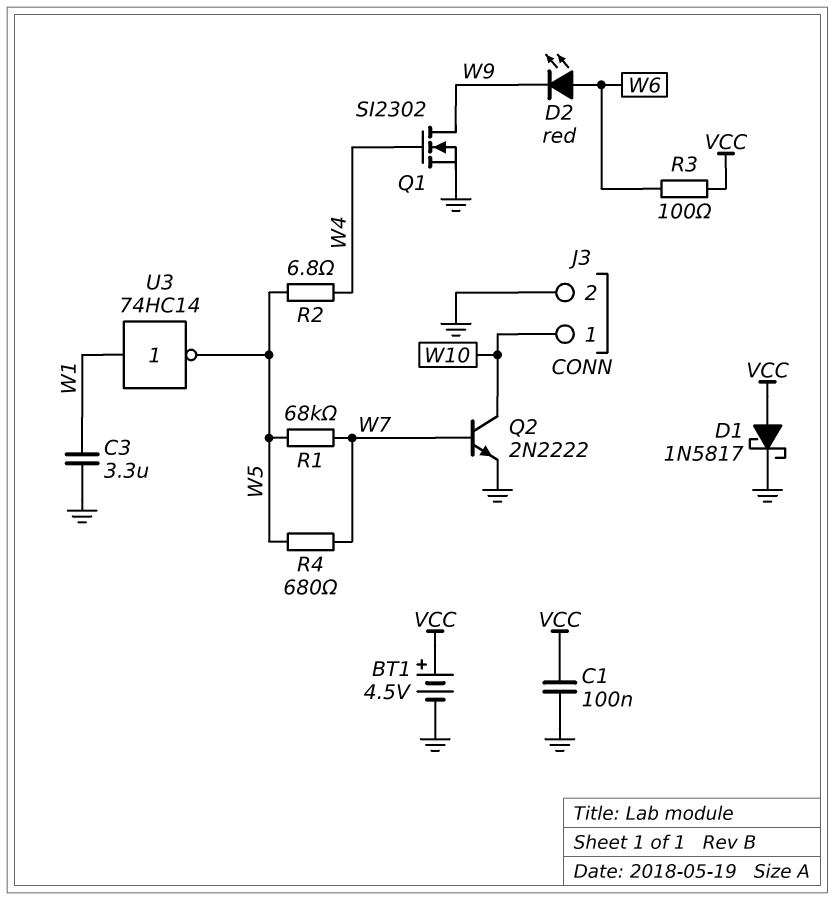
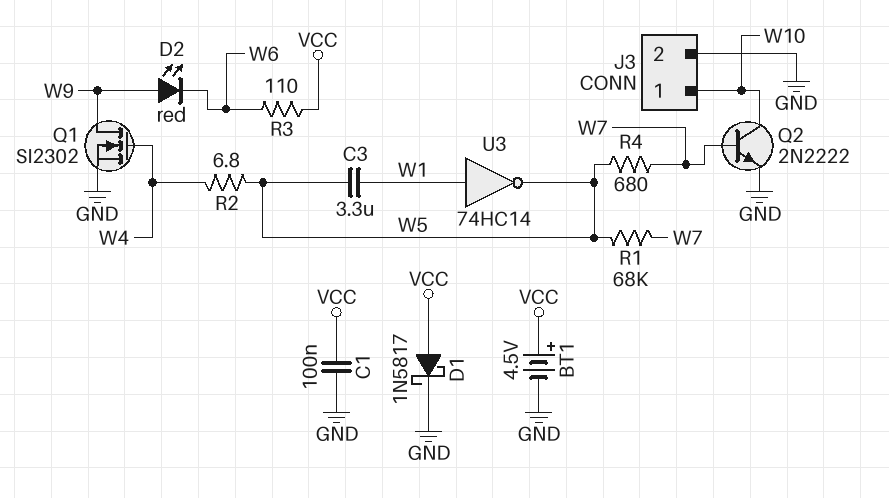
C3: 3.3uF (GND, W1) -> 3.3uF (W1, W5)
D2: LED red (A W6, K W9) -> LED red (A W9, K W6)
R3: 100 (VCC, W6) -> 110 (VCC, W6)

